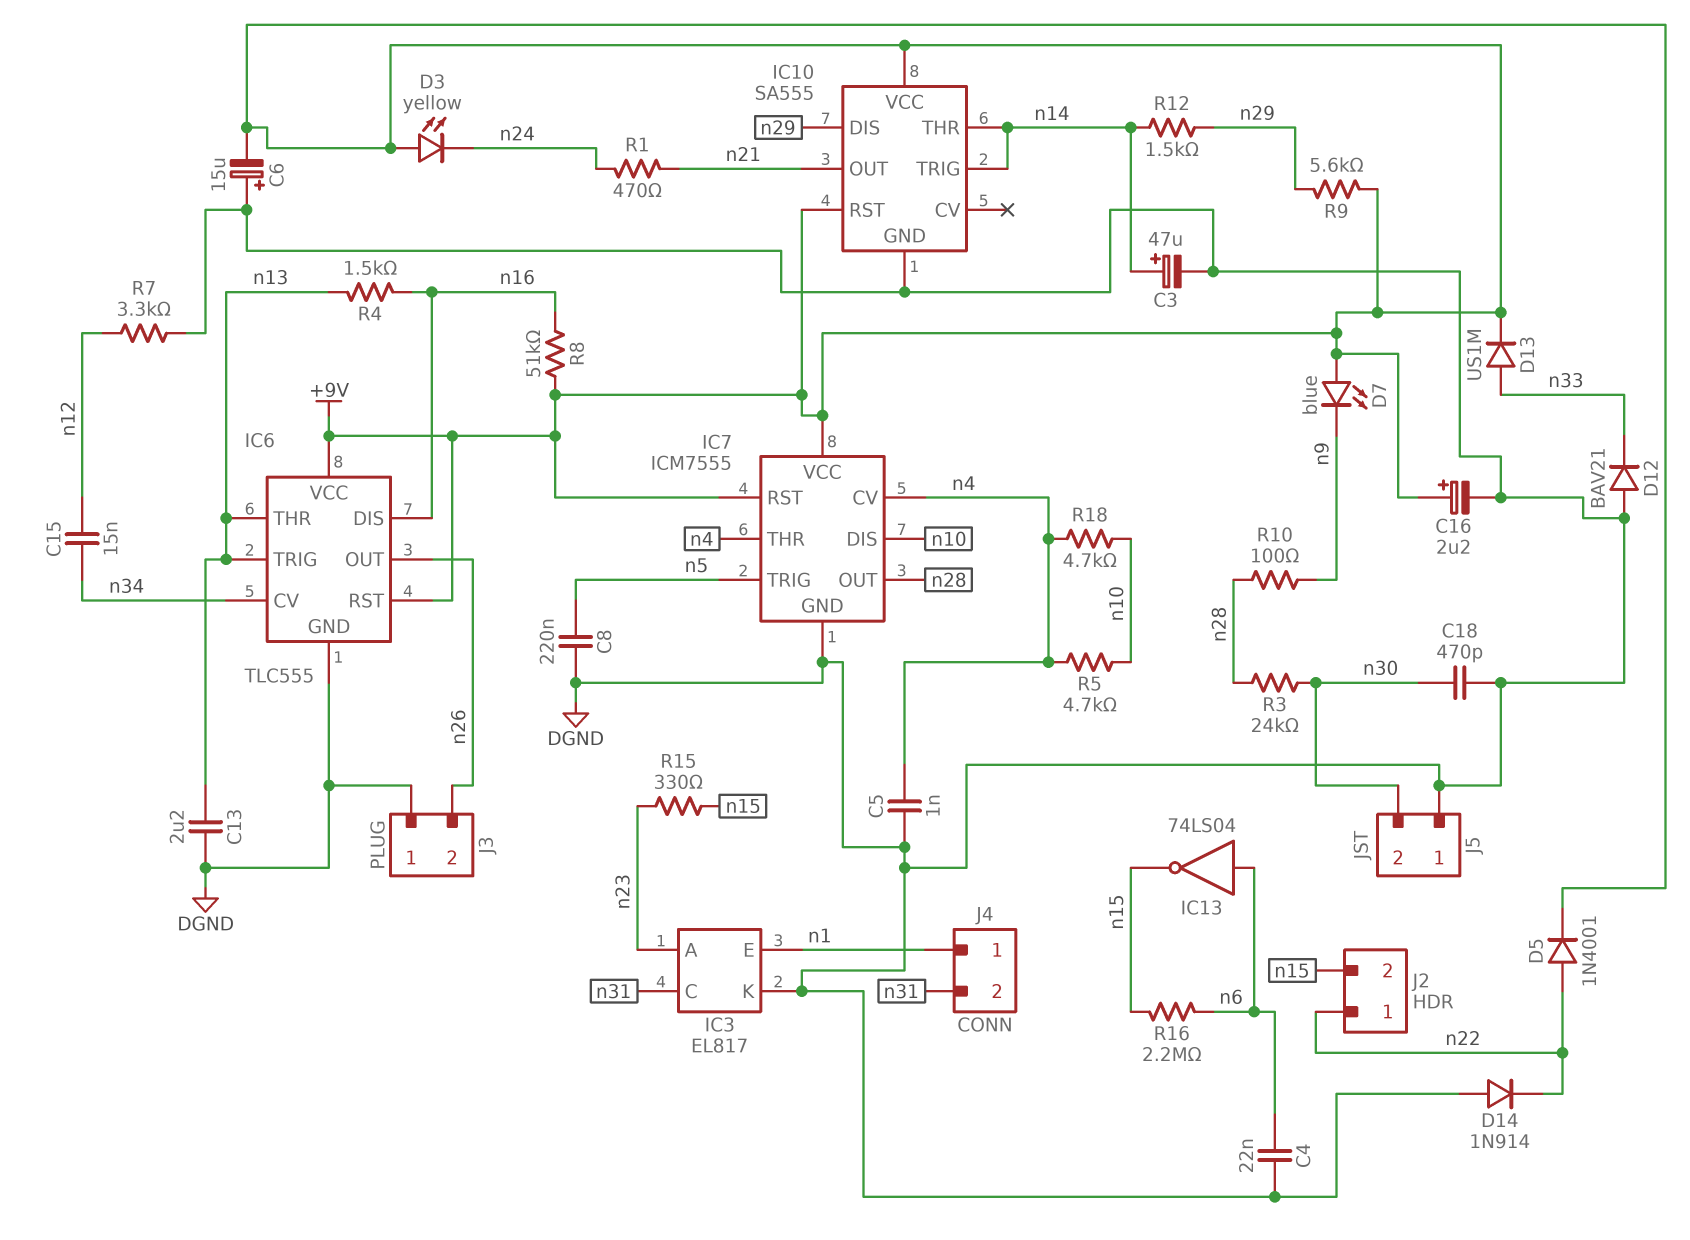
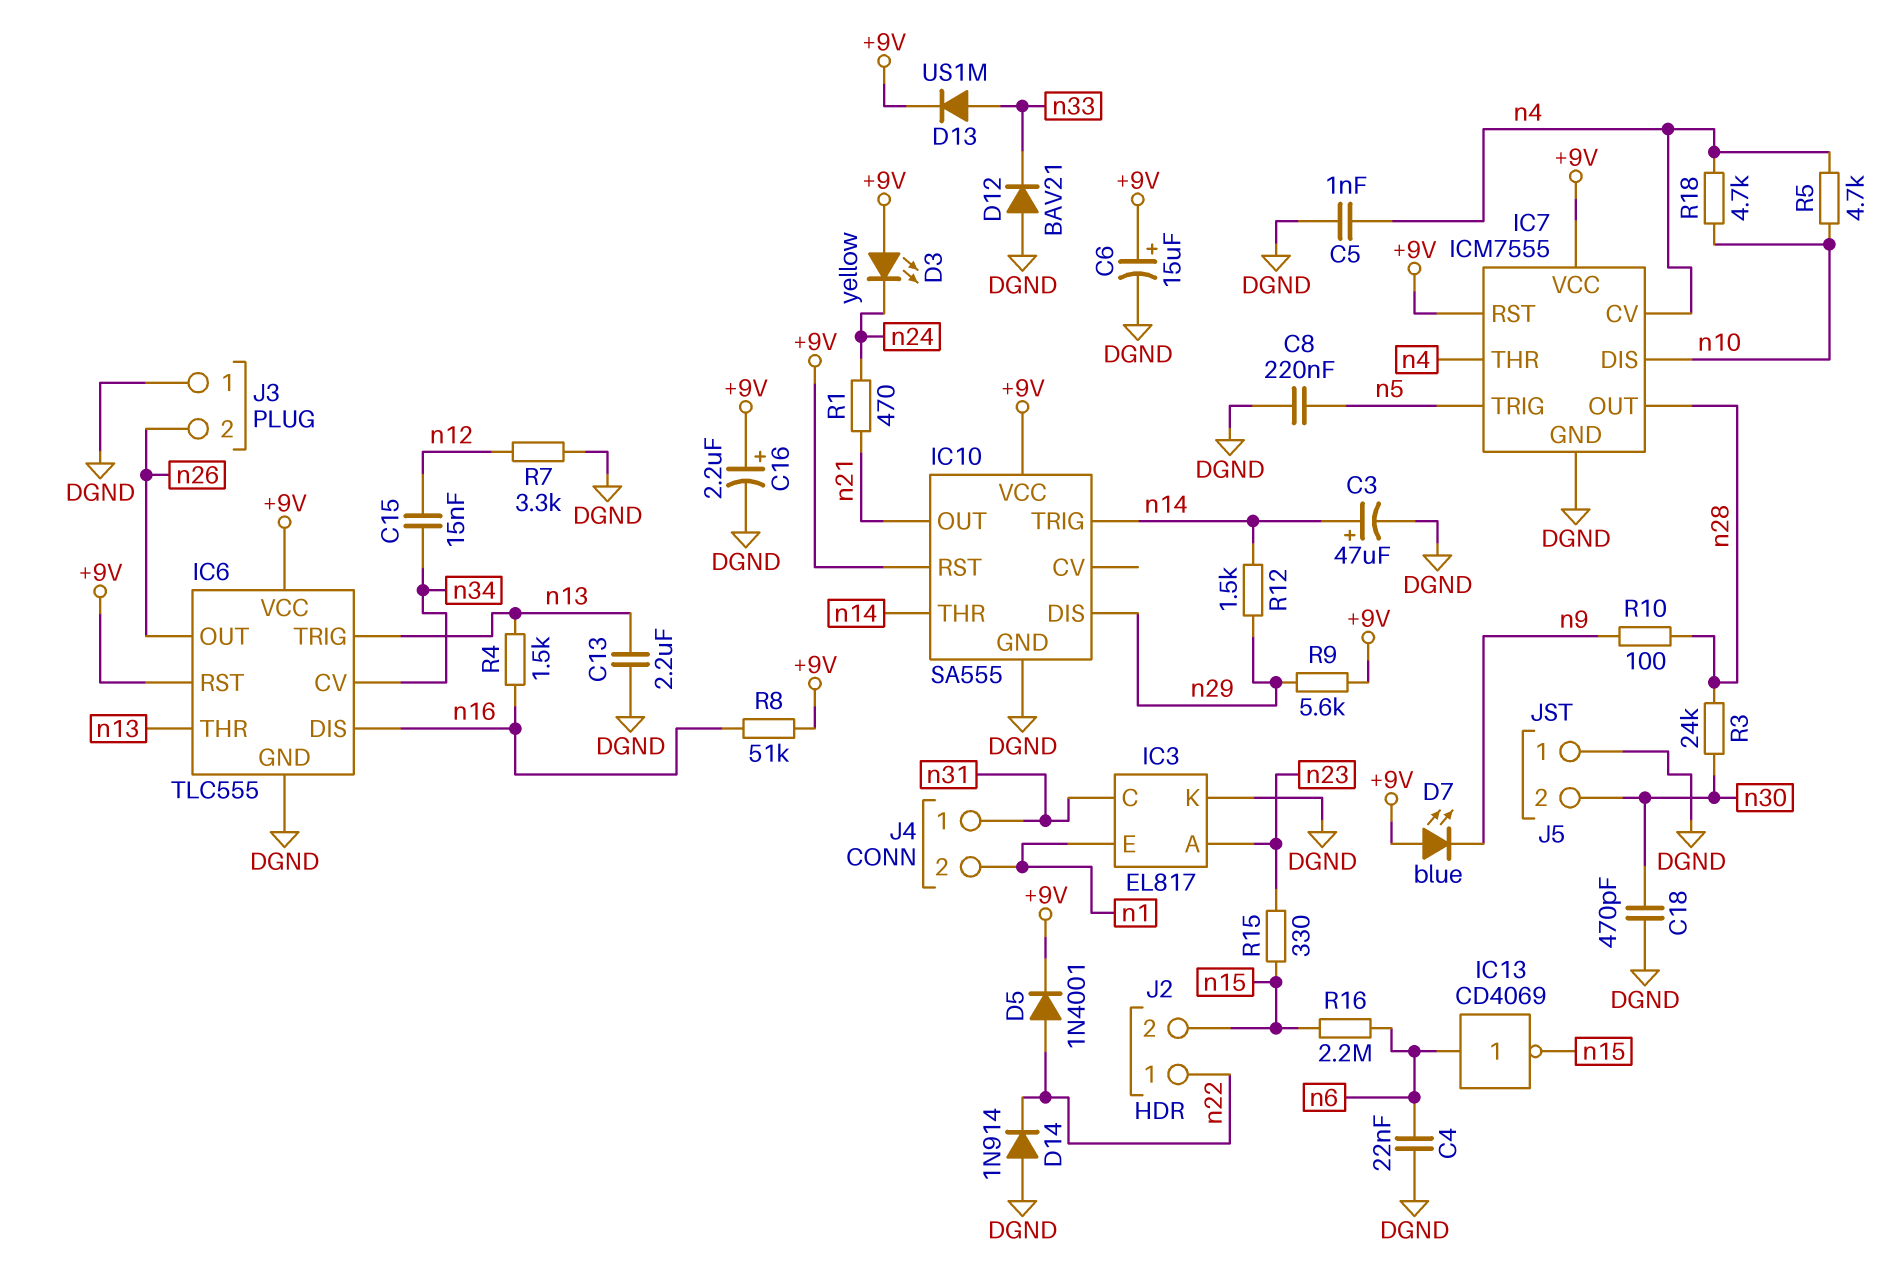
C6: 15uF (plus DGND, minus +9V) -> 15uF (plus +9V, minus DGND)
IC13: NOT 74LS04 (in n6, out n15) -> NOT CD4069 (in n6, out n15)
J4 pin 1: n1 -> n31
J4 pin 2: n31 -> n1

